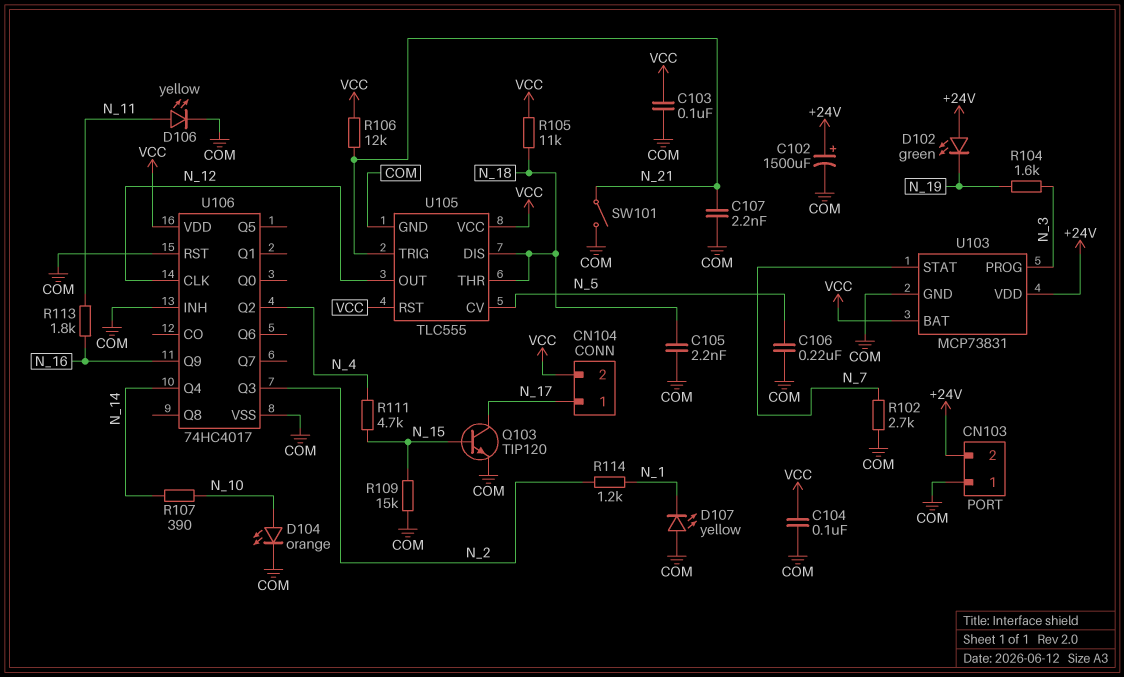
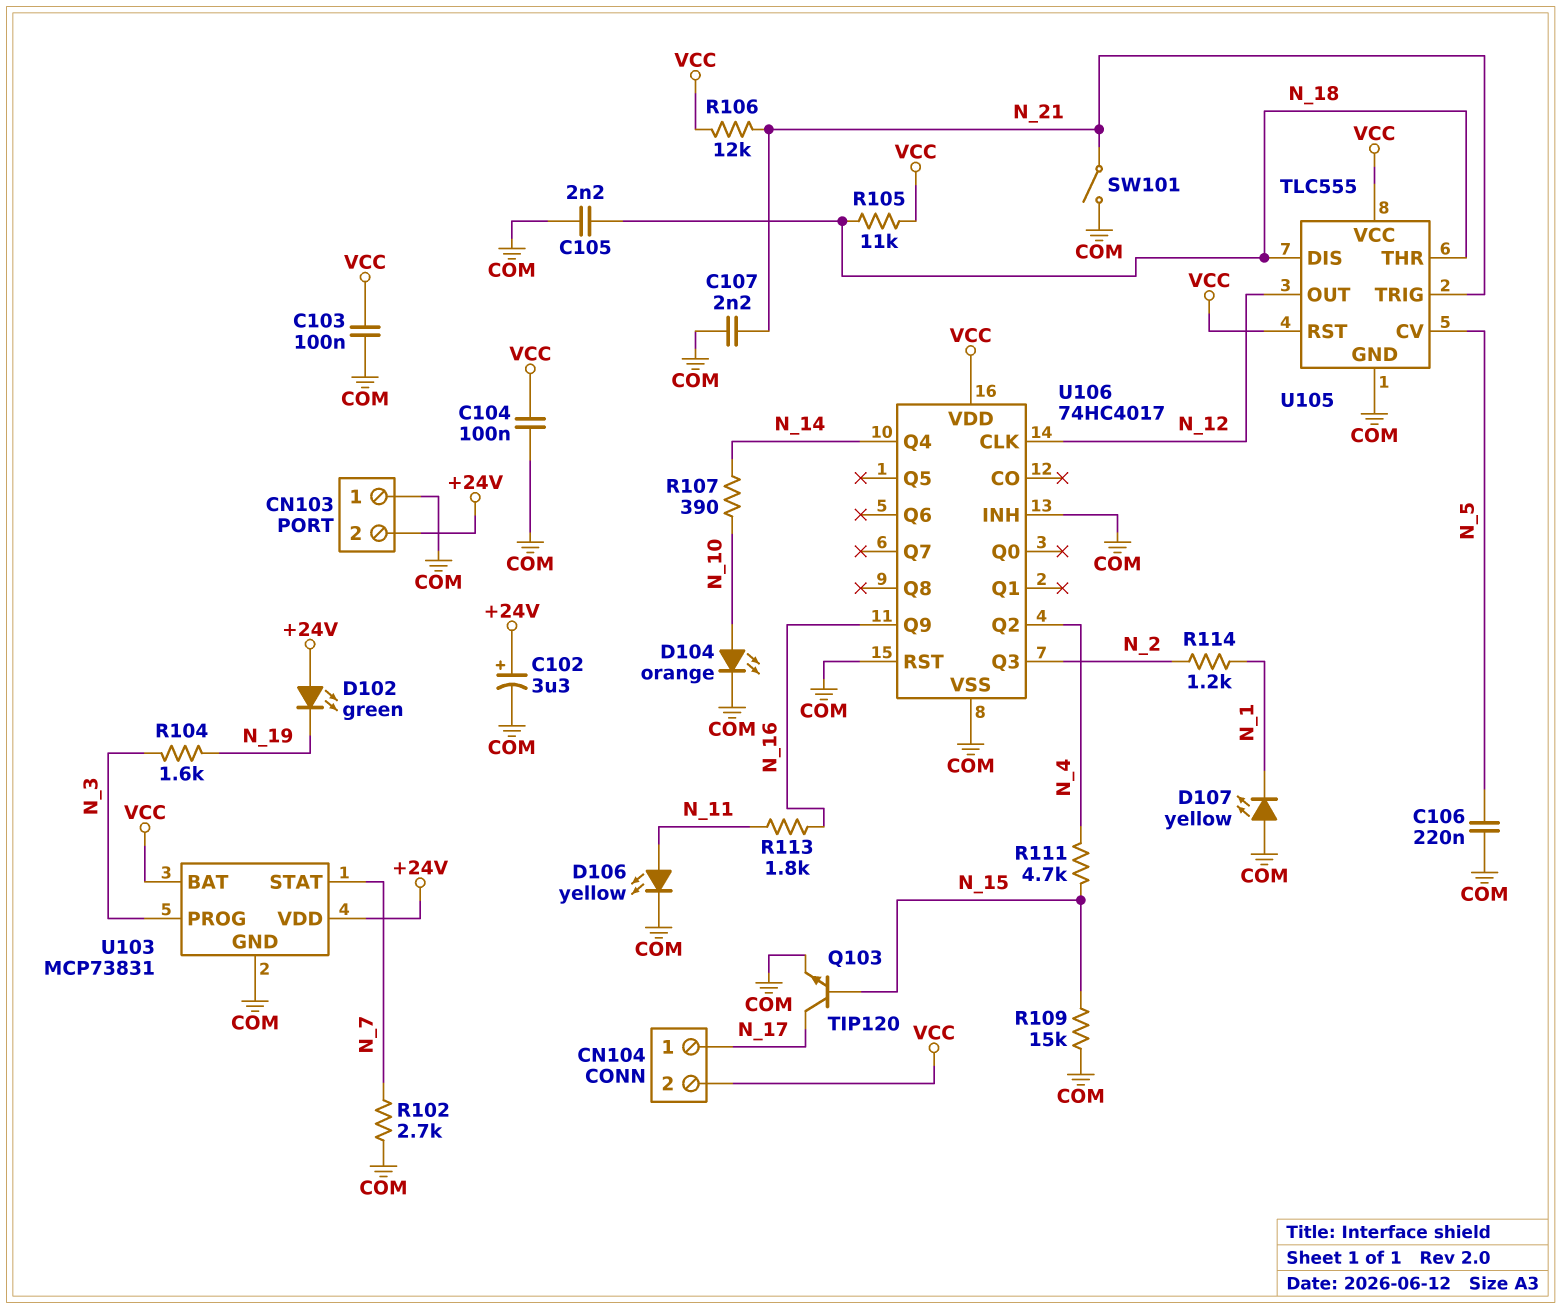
C102: 1500uF (plus +24V, minus COM) -> 3.3uF (plus +24V, minus COM)

